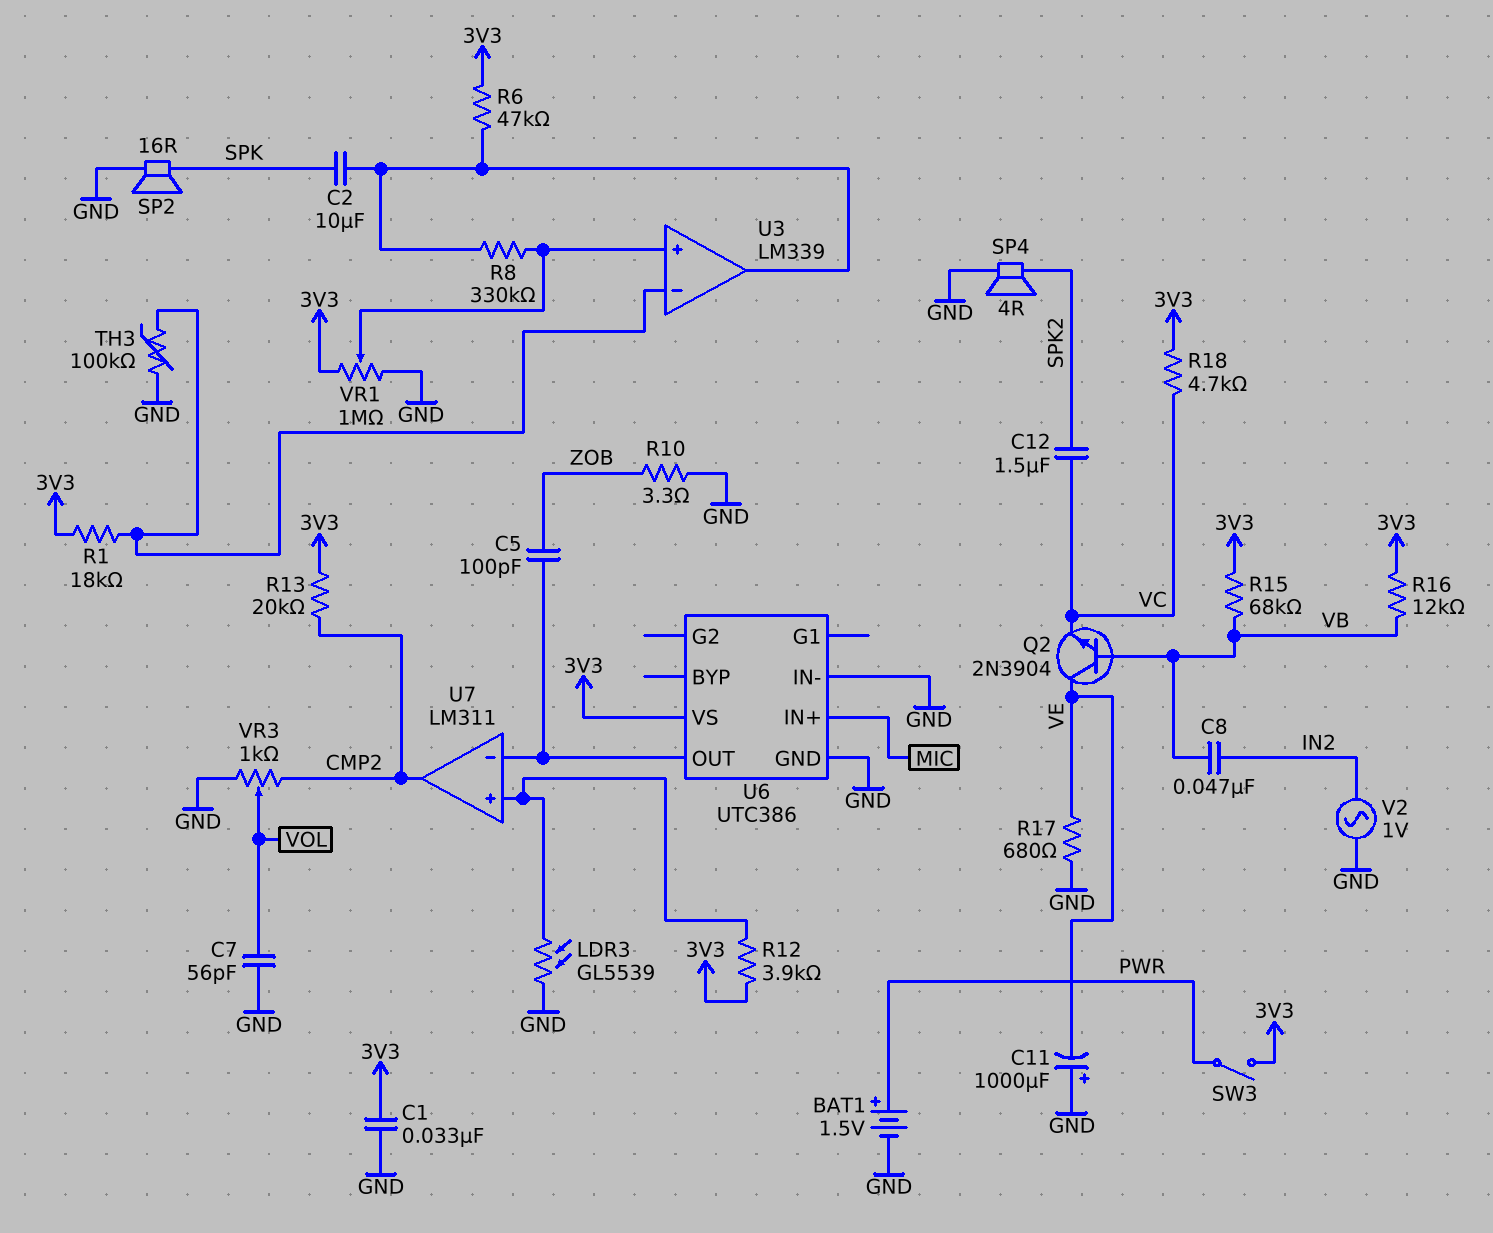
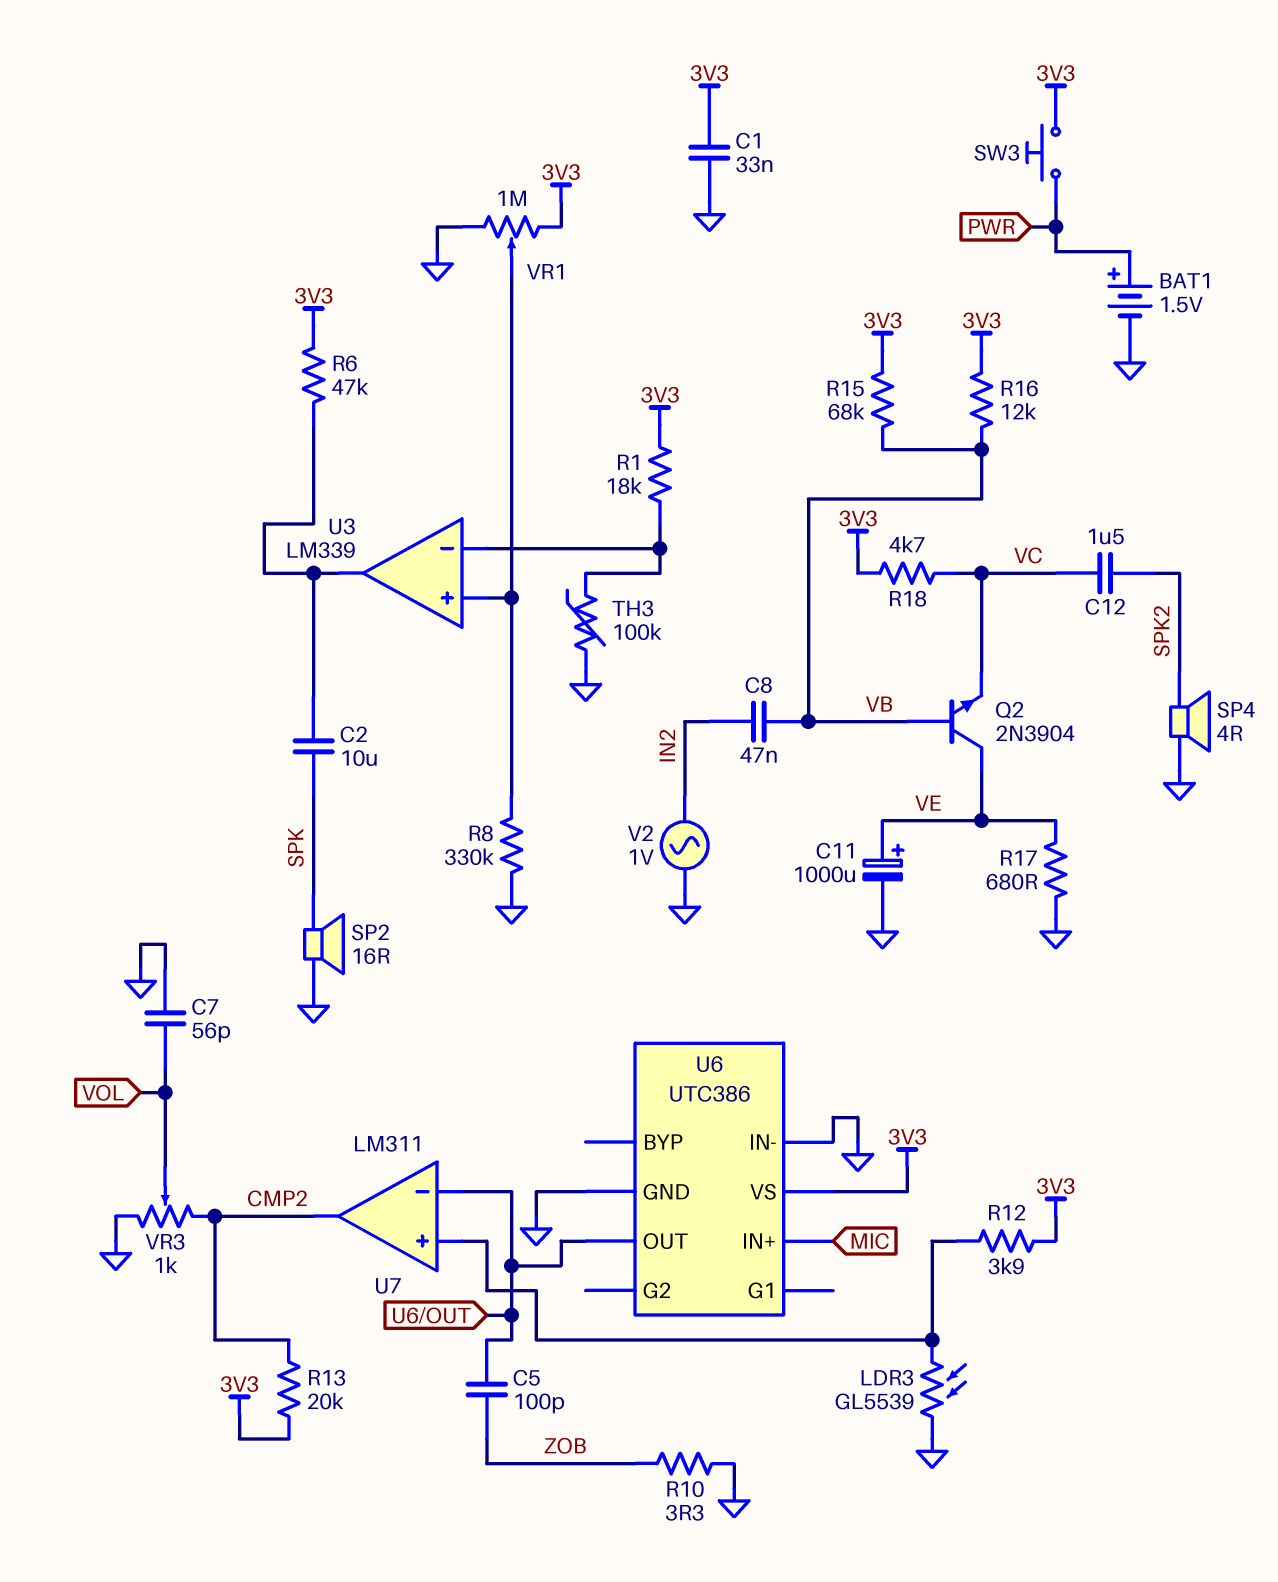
C11: 1000uF (plus GND, minus VE) -> 1000uF (plus VE, minus GND)
R8: 330k (U3/in+, U3/out) -> 330k (GND, U3/in+)
SW3: switch (3V3, PWR) -> button (3V3, PWR)

